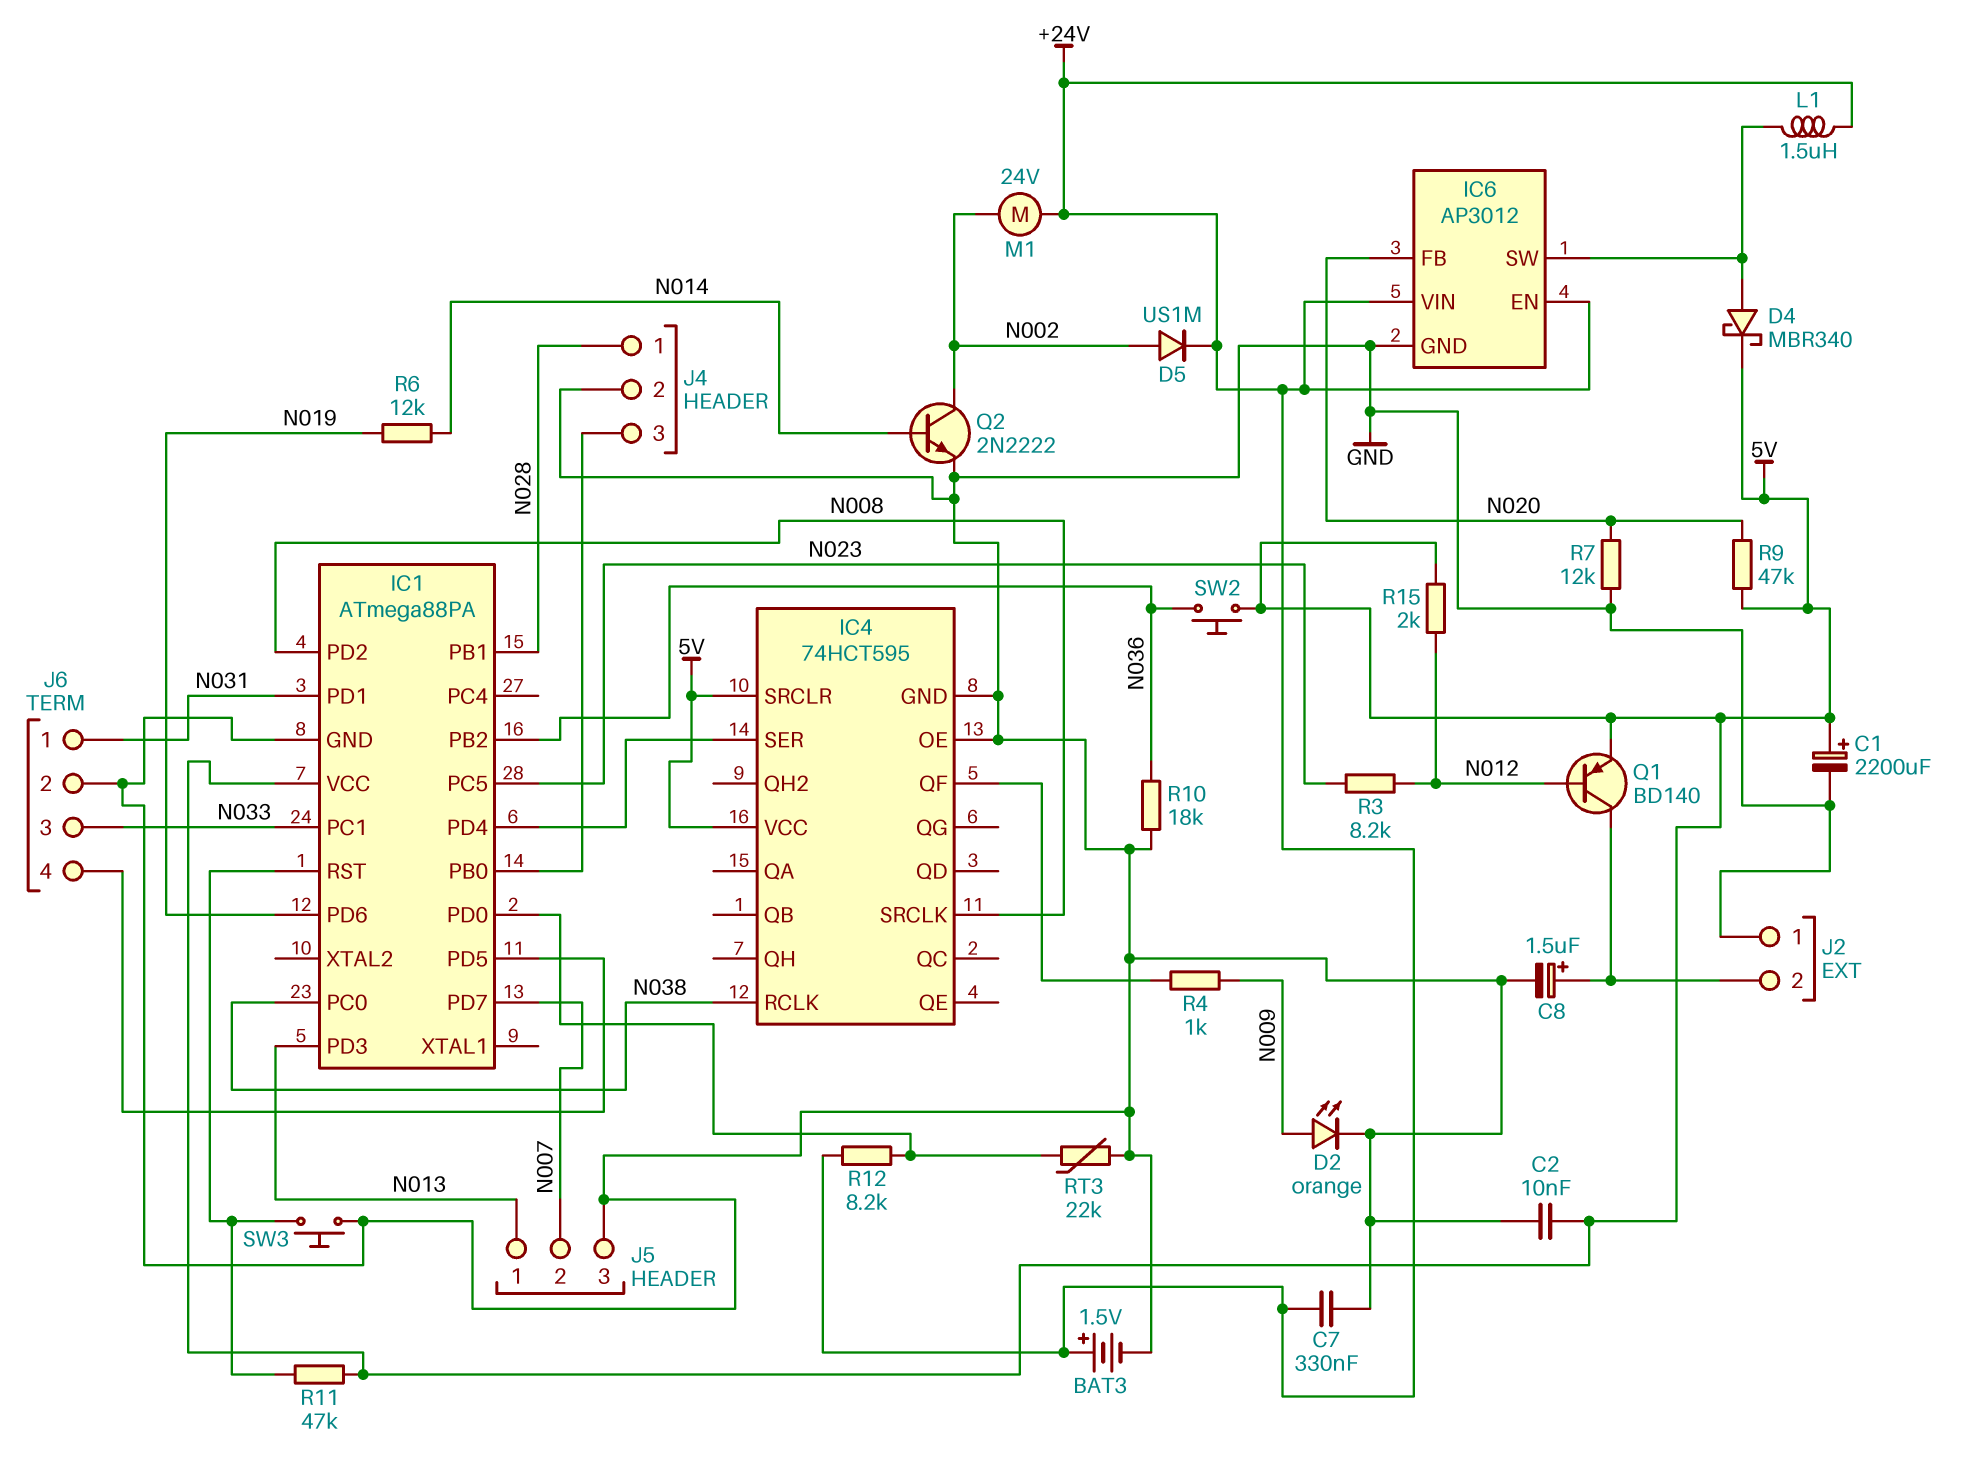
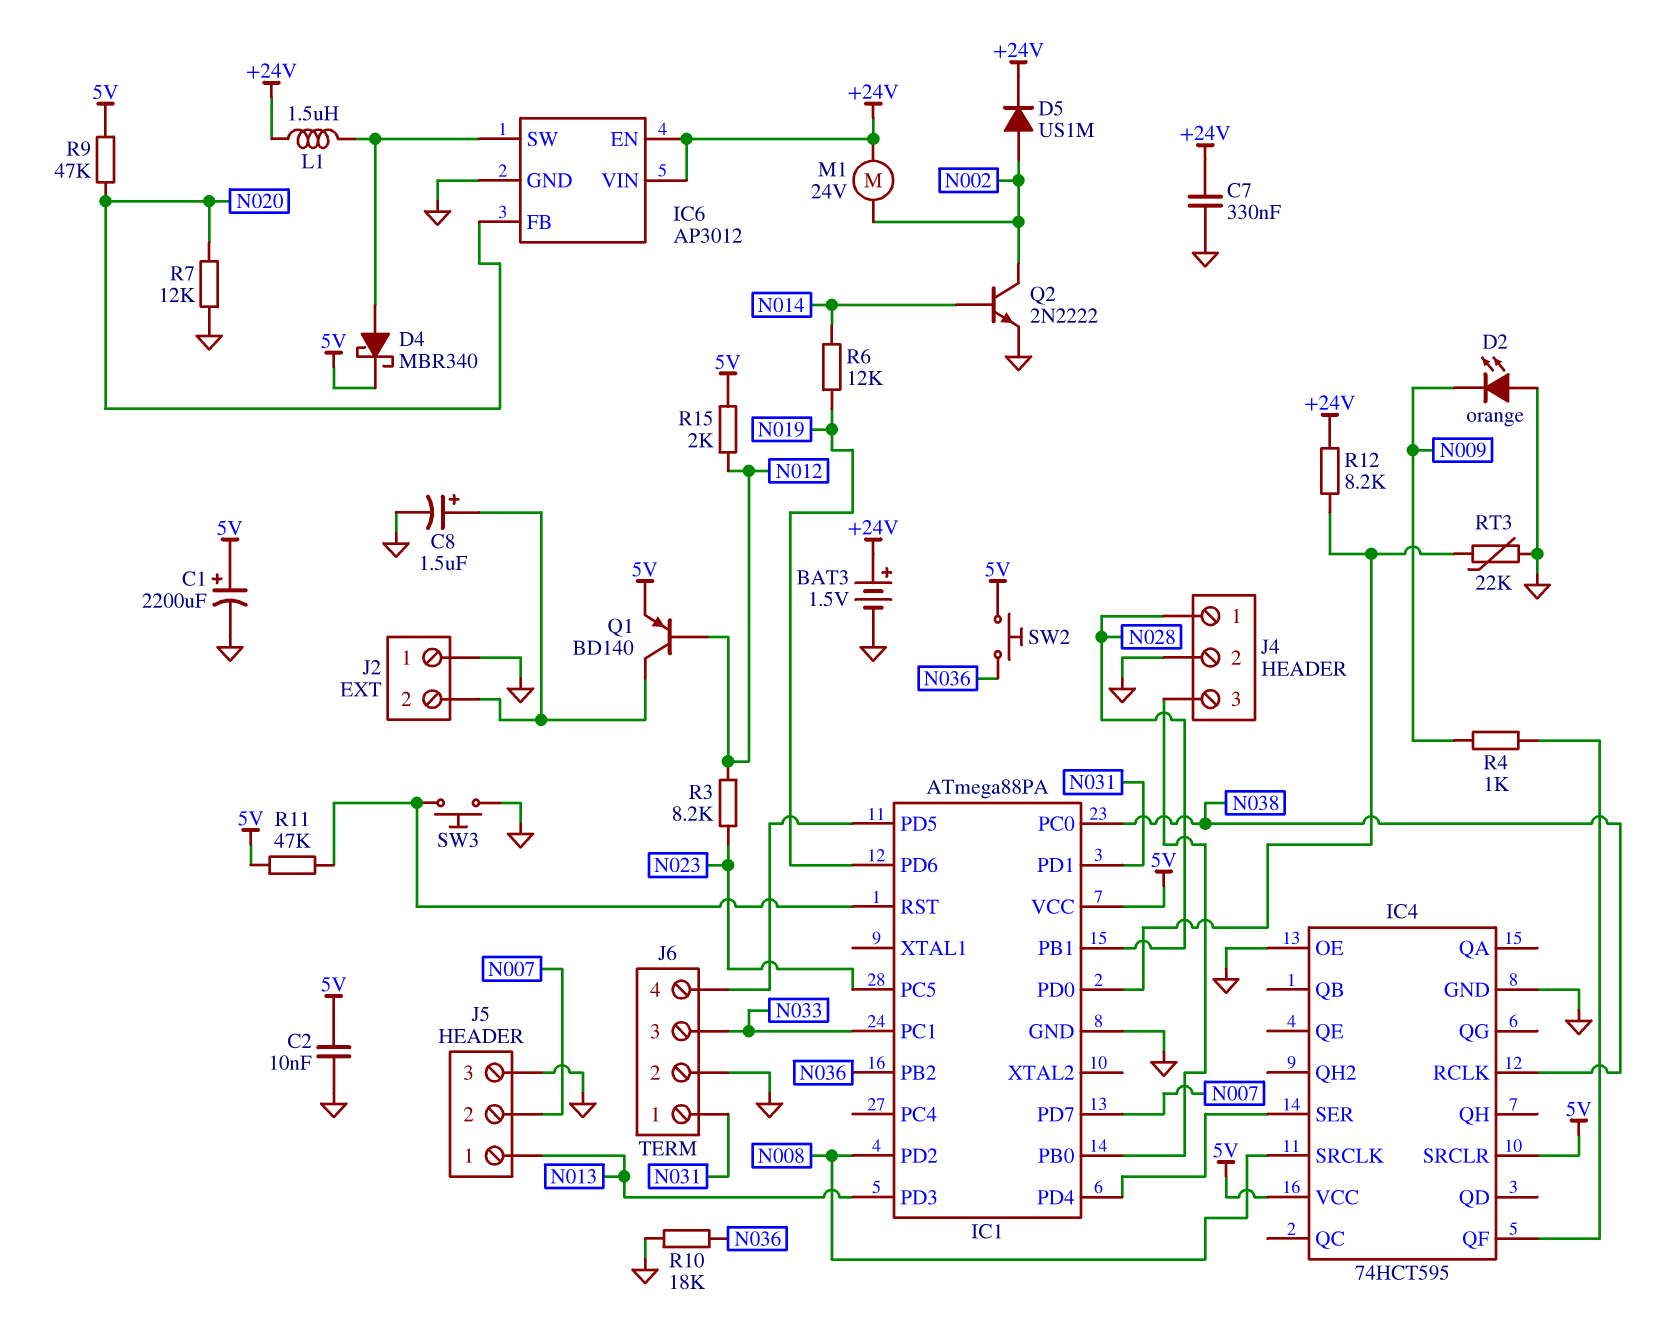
D2: LED orange (A N009, K GND) -> LED orange (A GND, K N009)

